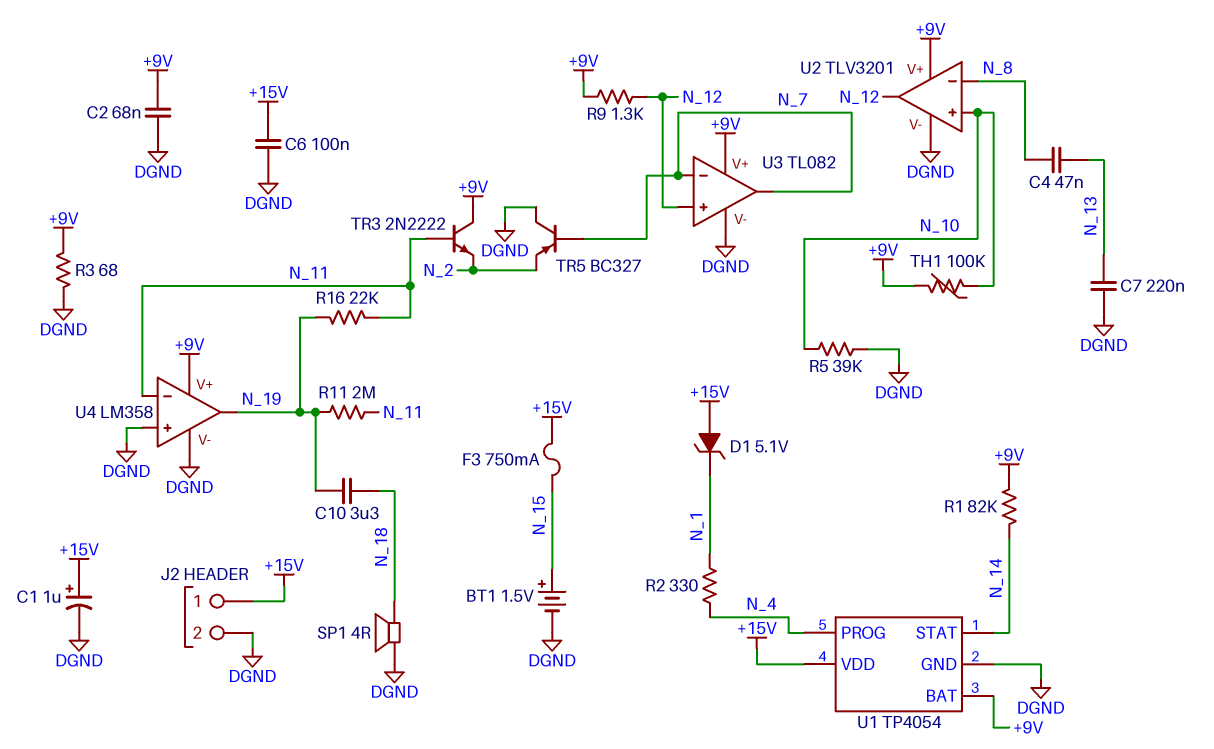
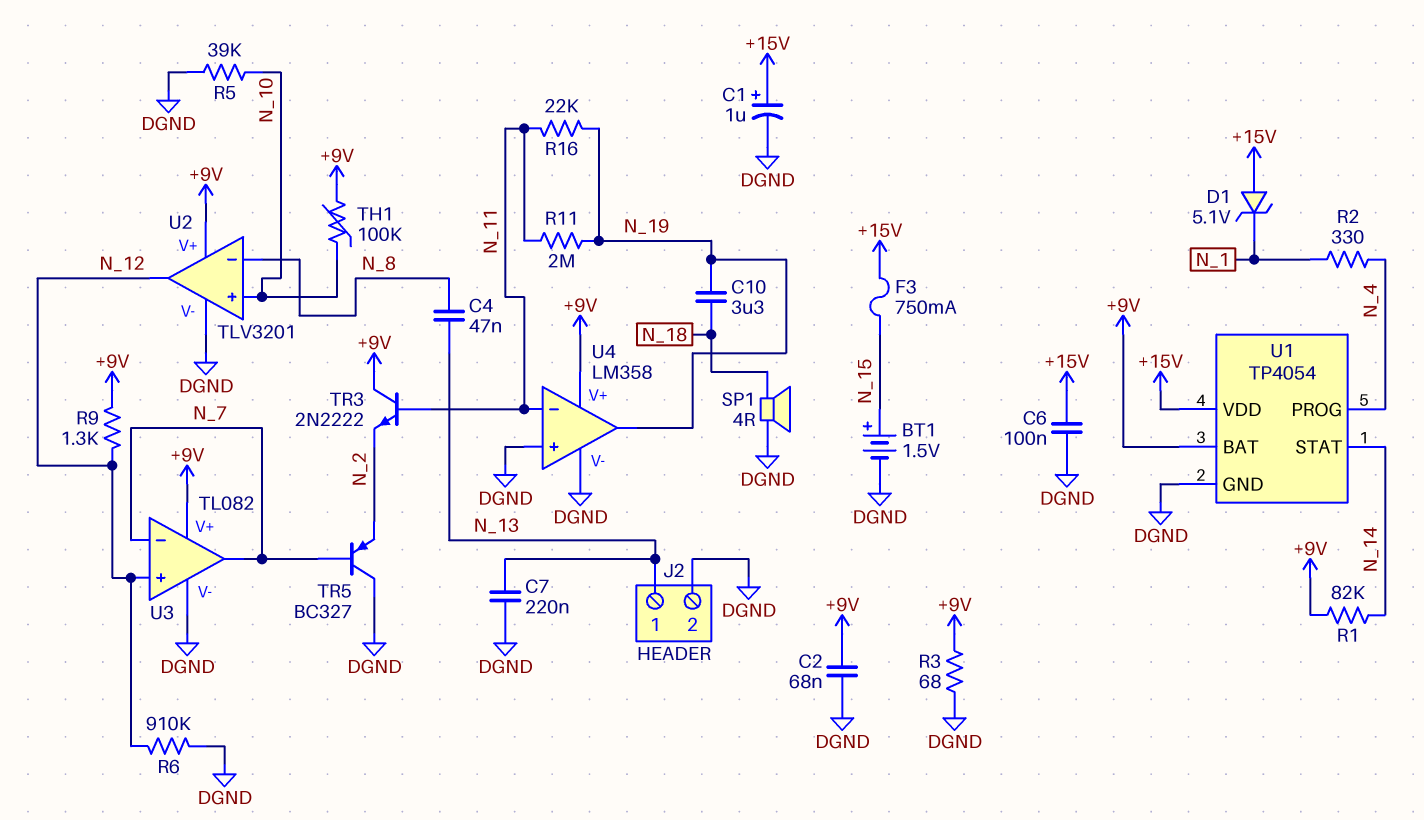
J2 pin 1: +15V -> N_13
R6: none -> 910k (DGND, N_12)

